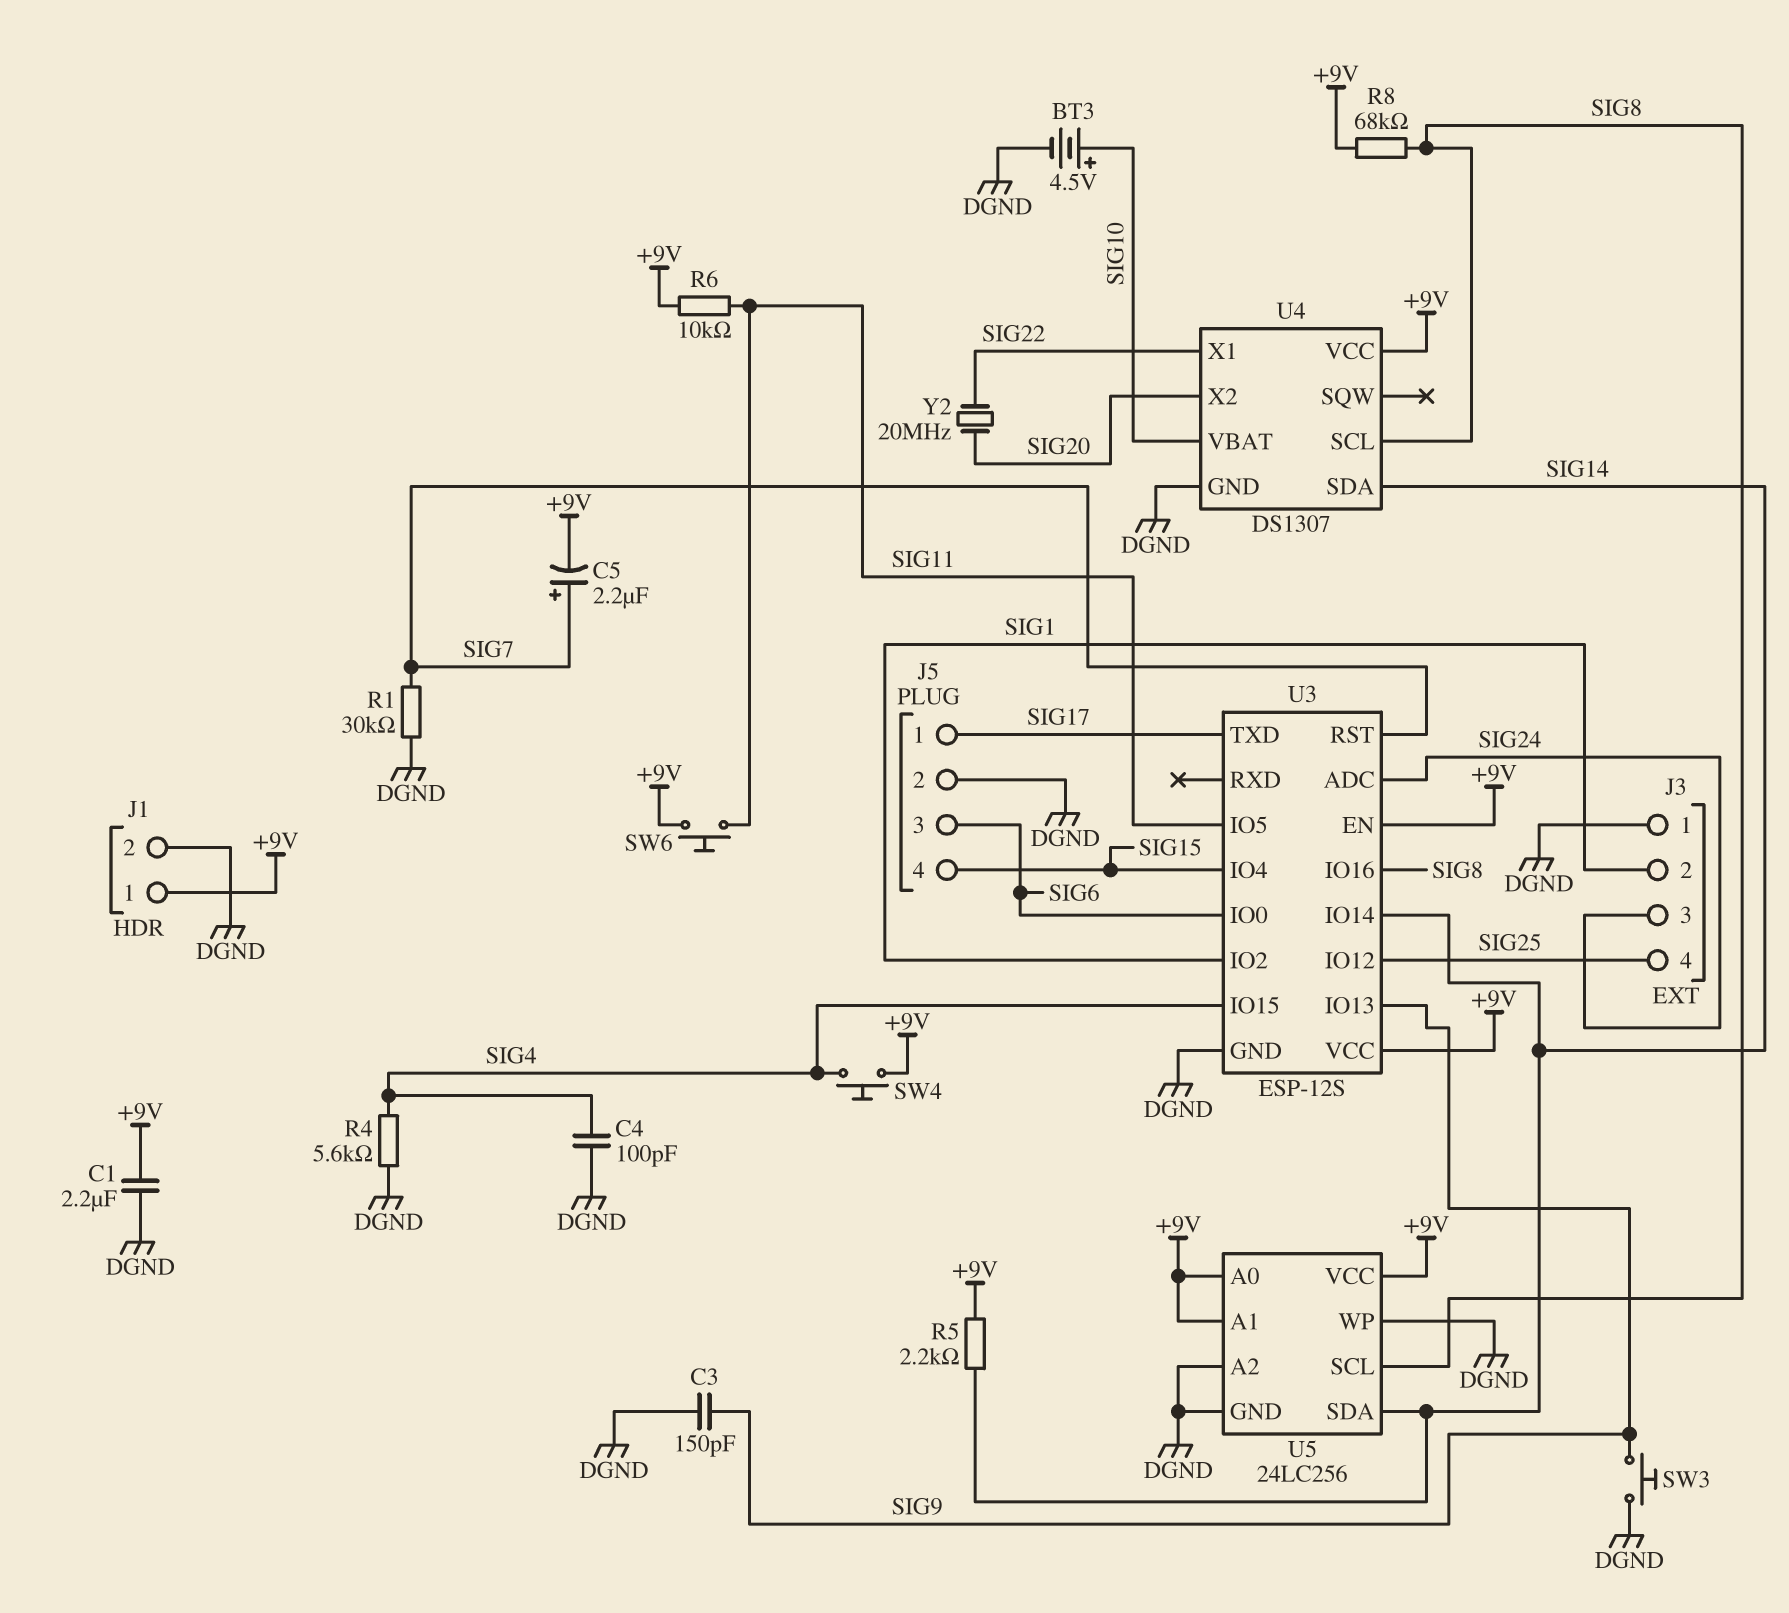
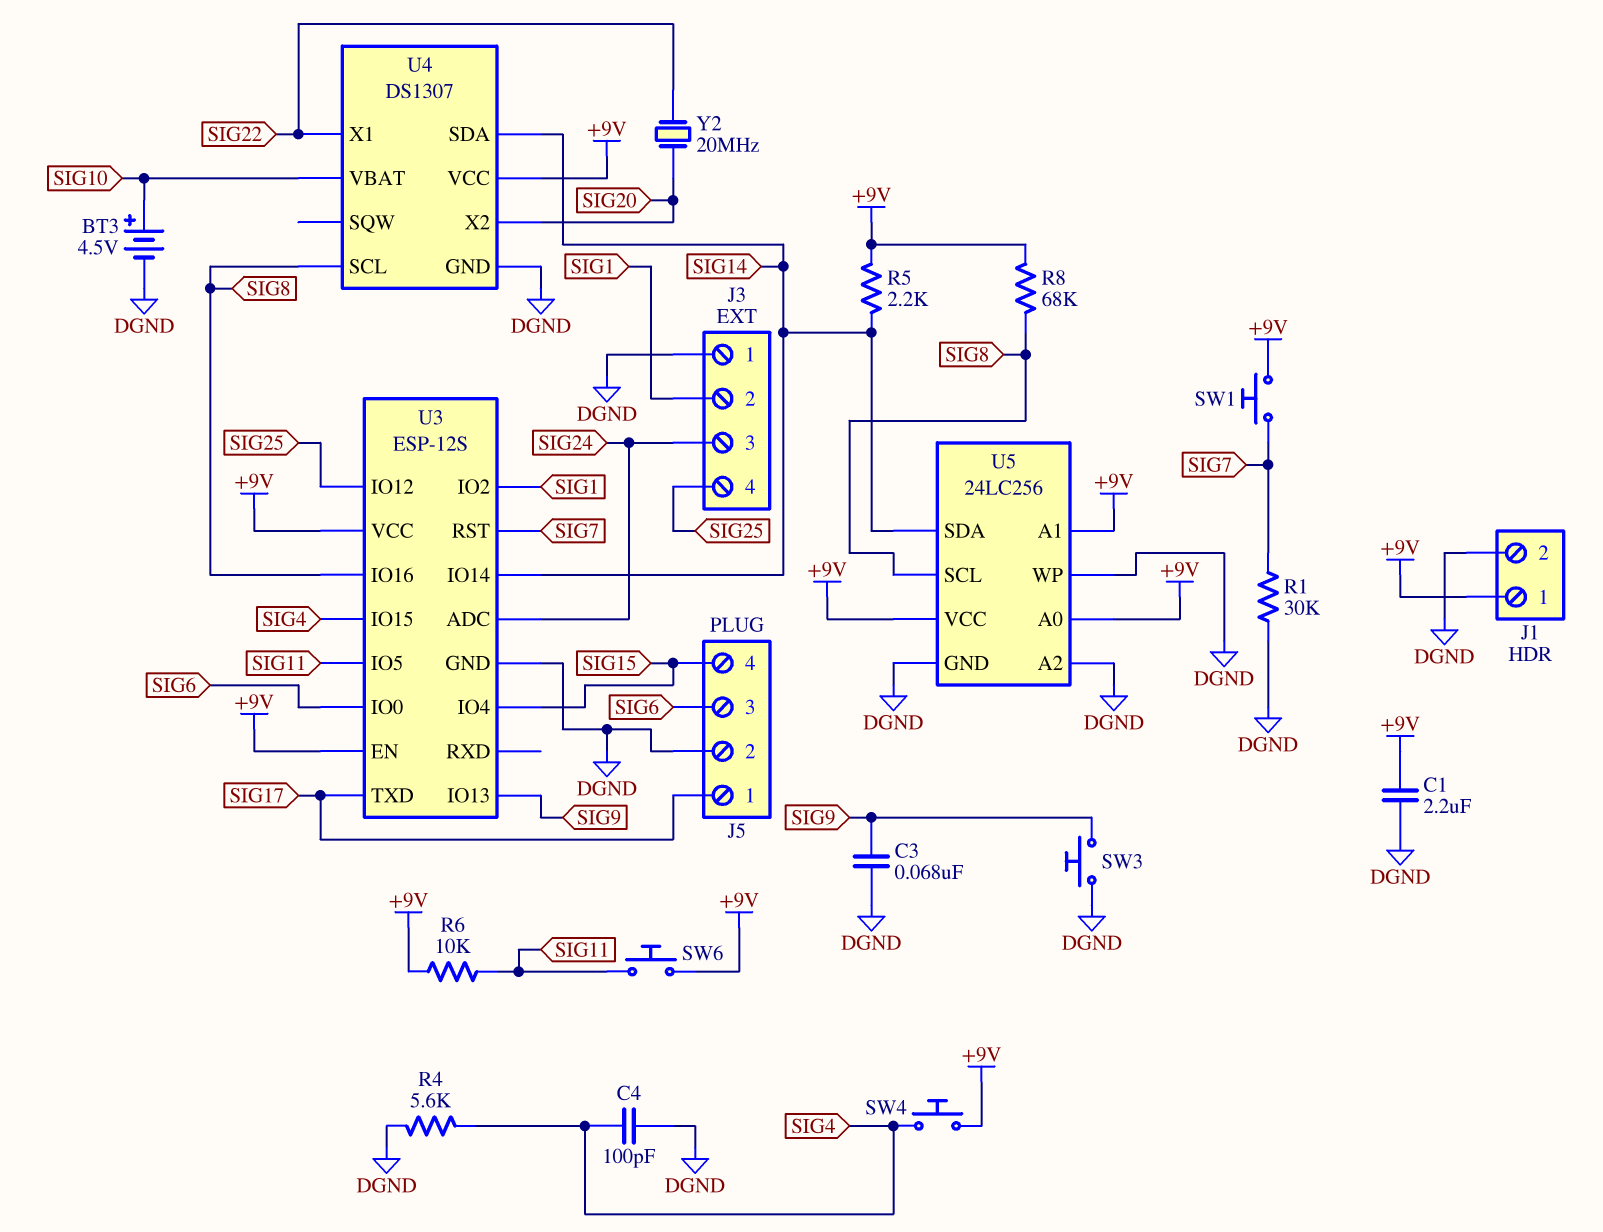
C3: 150pF (DGND, SIG9) -> 68nF (DGND, SIG9)
C5: 2.2uF (plus SIG7, minus +9V) -> none
SW1: none -> button (+9V, SIG7)

